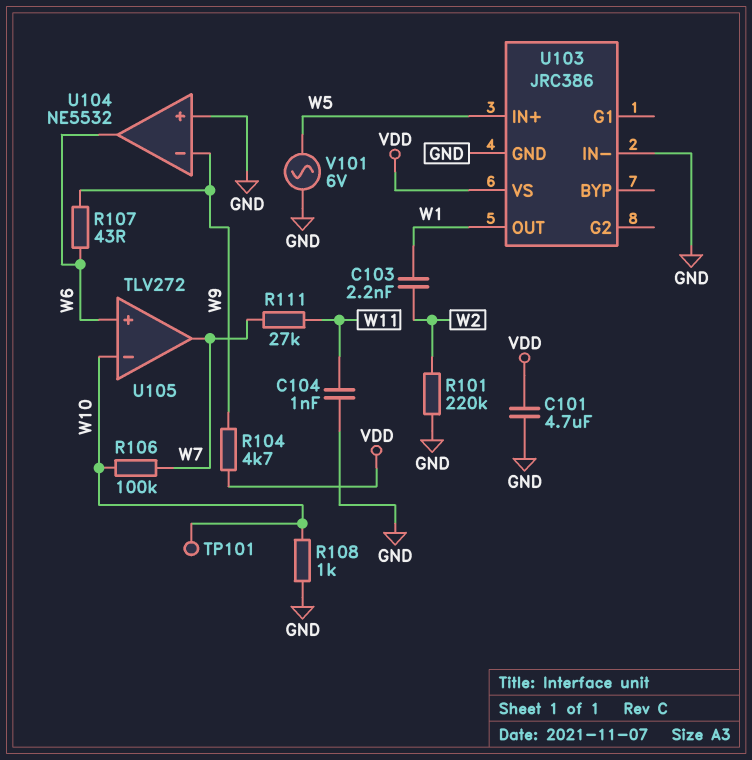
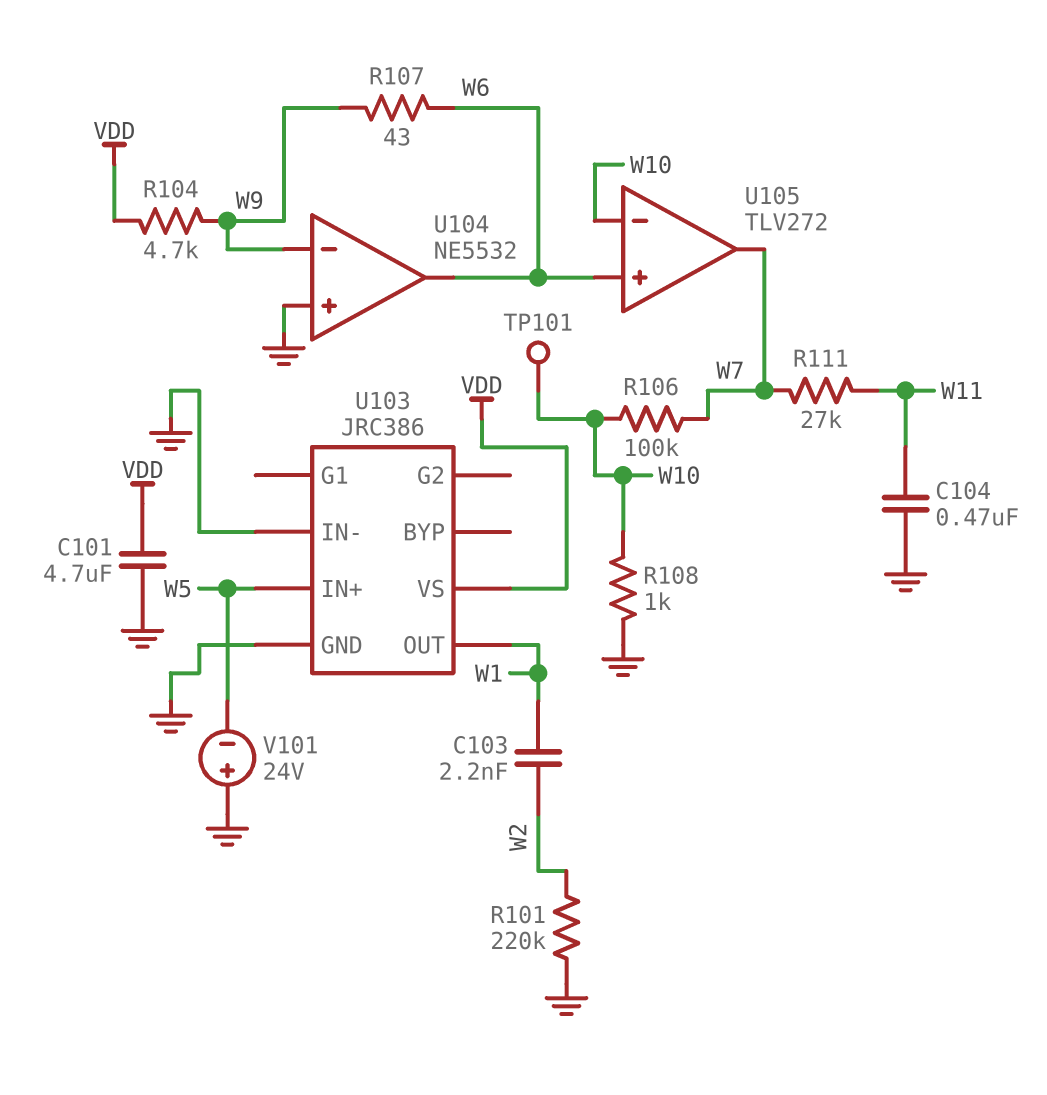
C104: 1nF (GND, W11) -> 470nF (GND, W11)
V101: AC 6V (GND, W5) -> 24V (plus GND, minus W5)

